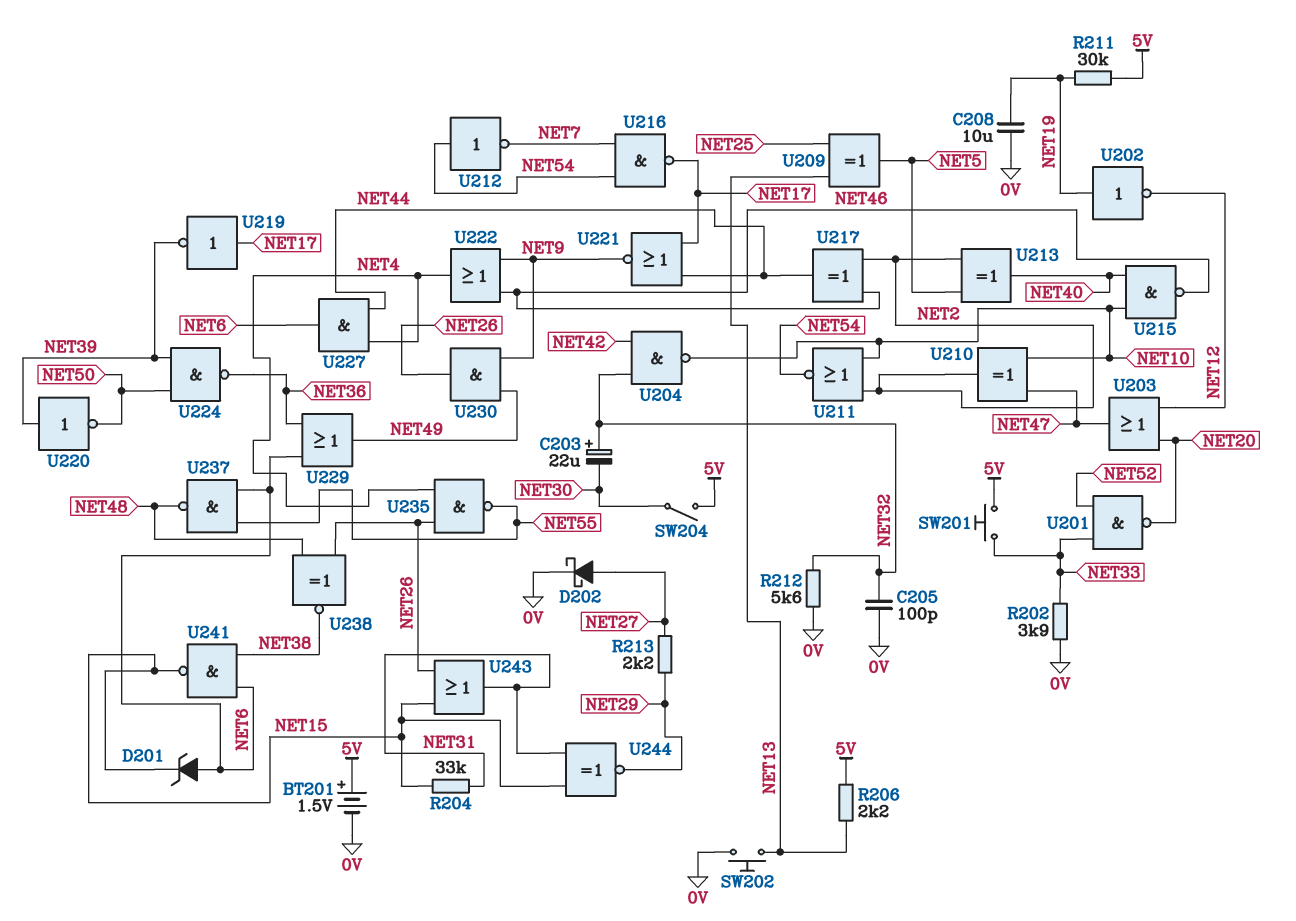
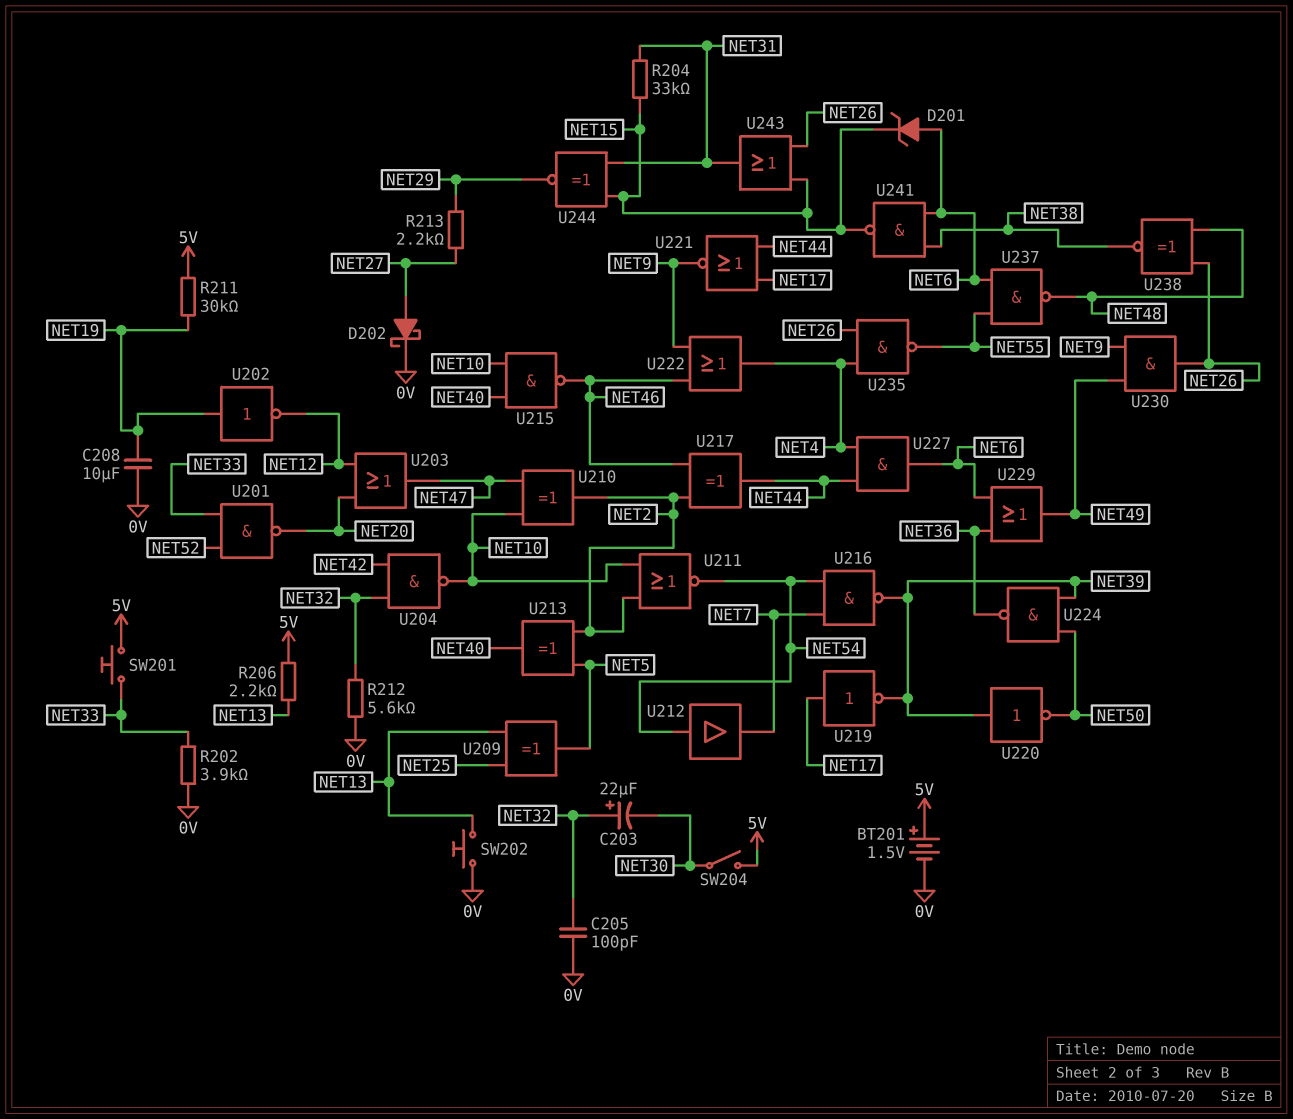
U212: NOT (in NET54, out NET7) -> buffer (in NET54, out NET7)
U216: NAND (in NET7, in NET54, out NET17) -> NAND (in NET7, in NET54, out NET39)

